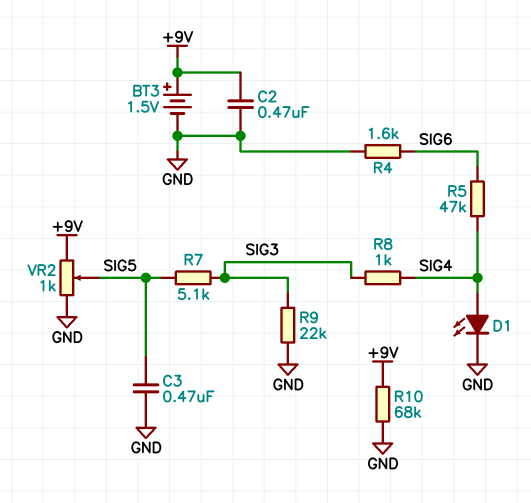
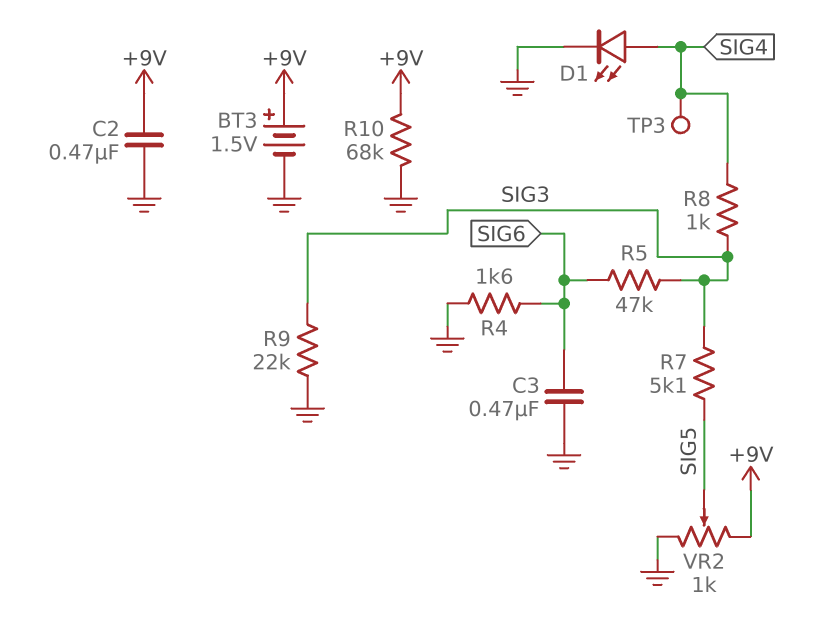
C3: 470nF (GND, SIG5) -> 470nF (GND, SIG6)
R5: 47k (SIG4, SIG6) -> 47k (SIG3, SIG6)
TP3: none -> test point (SIG4)

